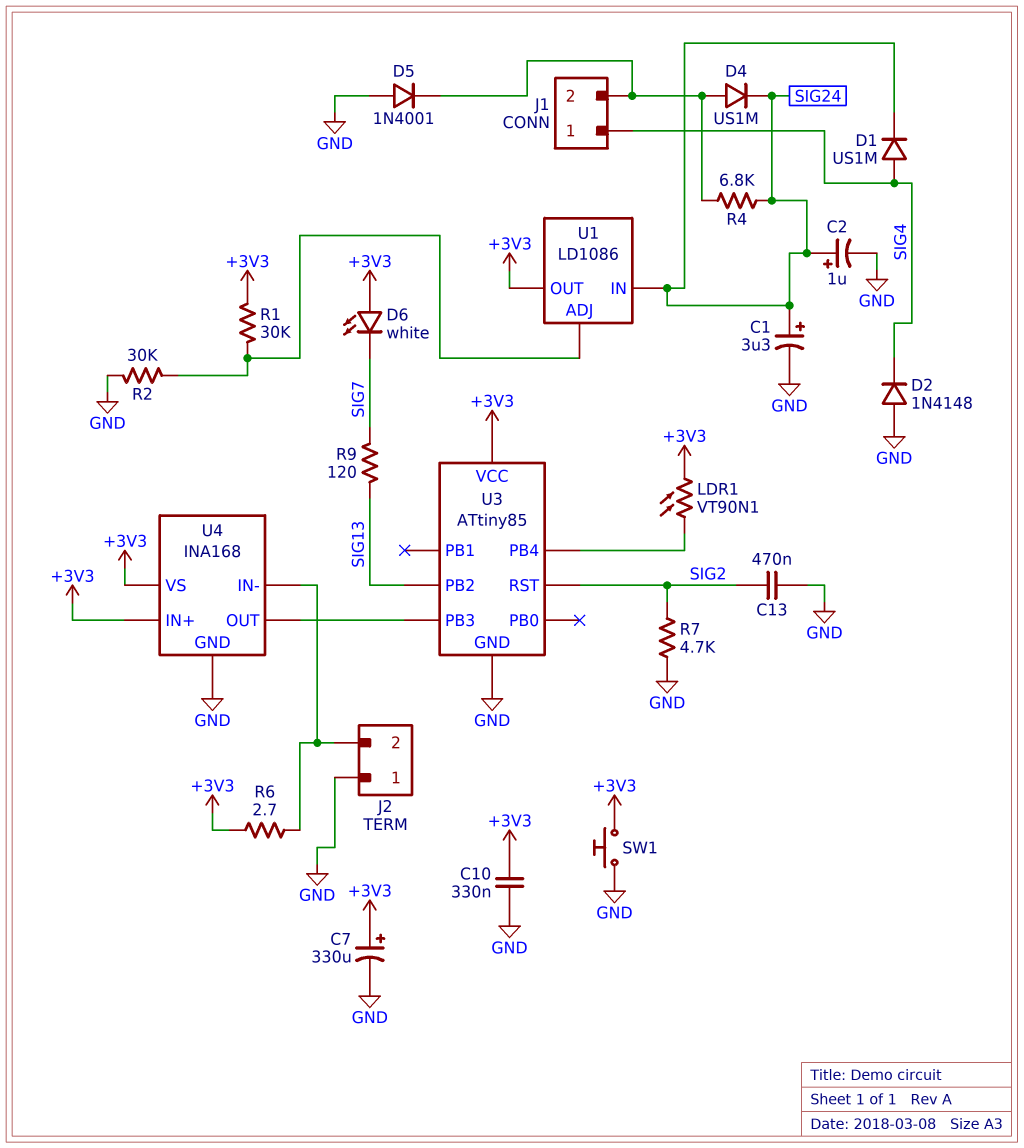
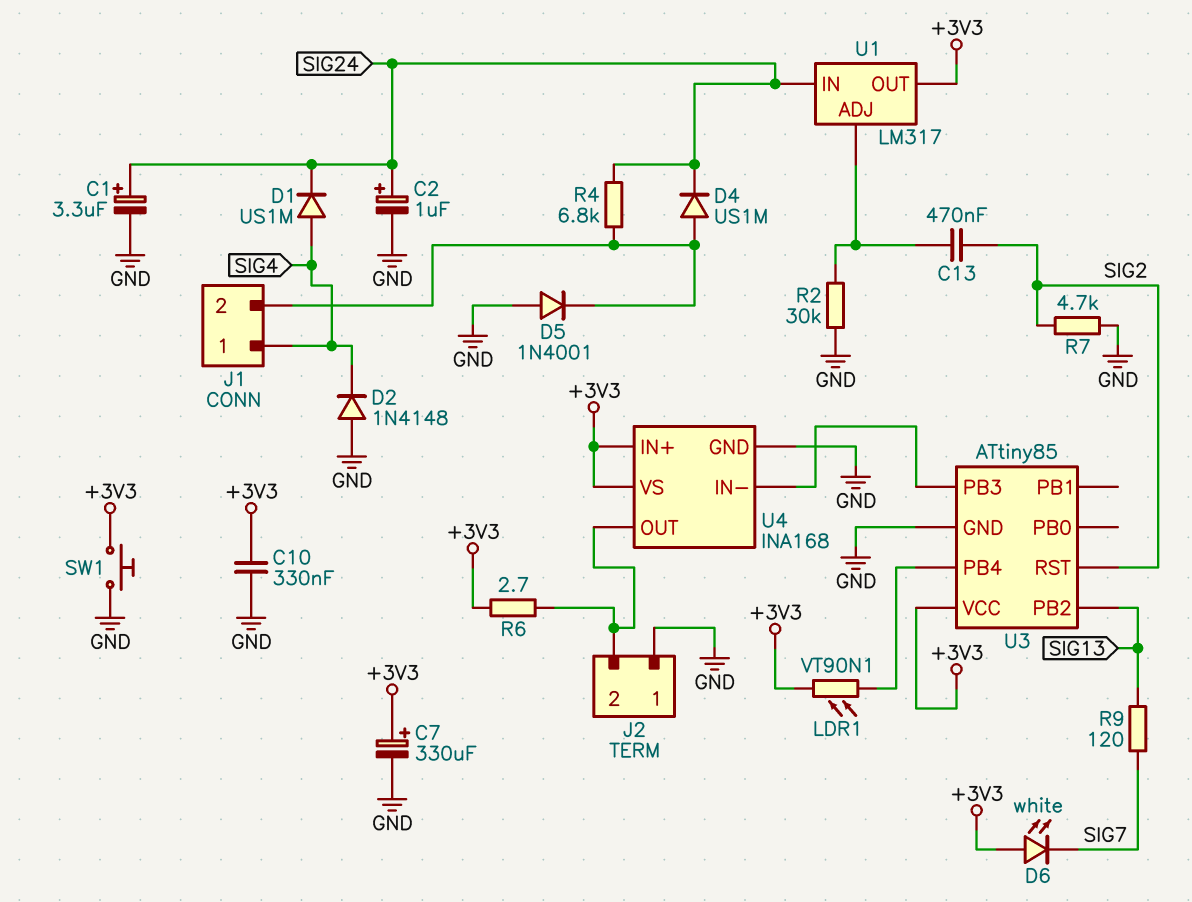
C13: 470nF (GND, SIG2) -> 470nF (SIG2, U1/ADJ)
R1: 30k (+3V3, U1/ADJ) -> none
U1: LD1086 -> LM317
U4 pin IN-: J2/2 -> U3/PB3
U4 pin OUT: U3/PB3 -> J2/2

